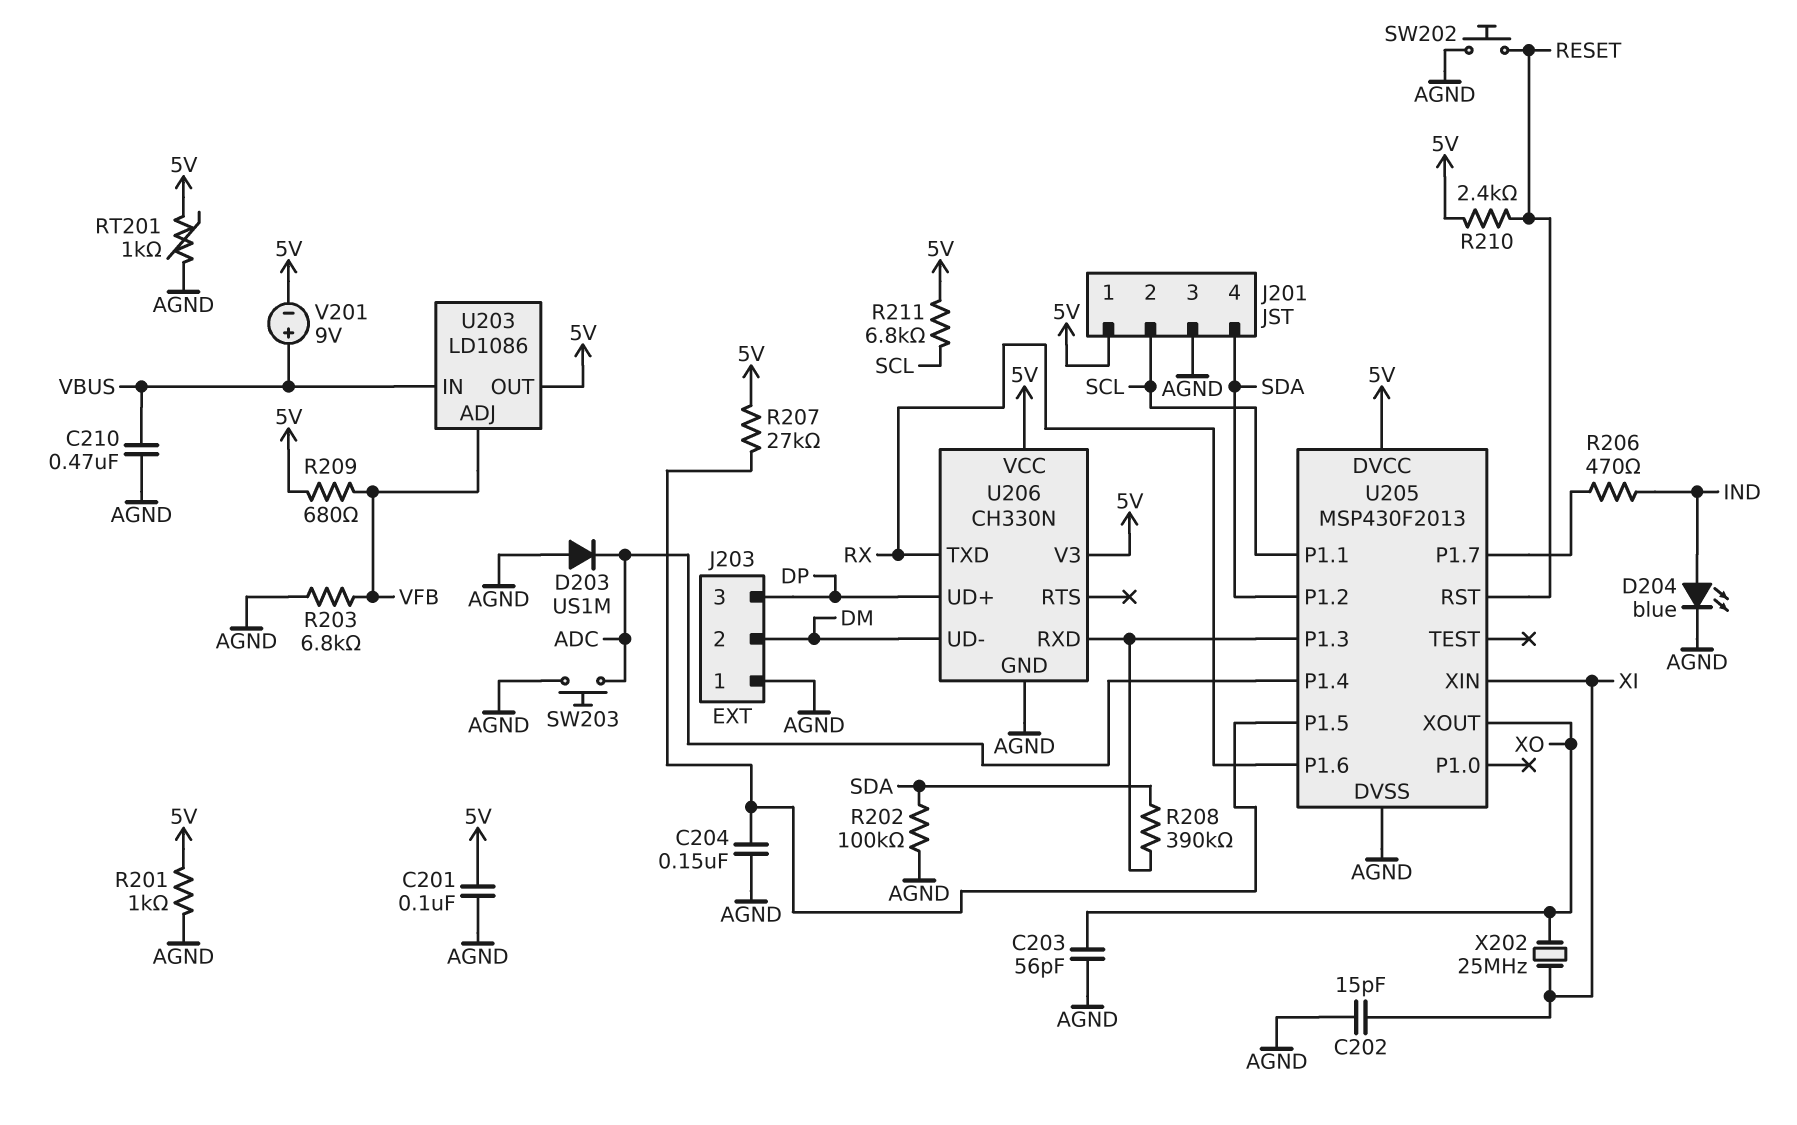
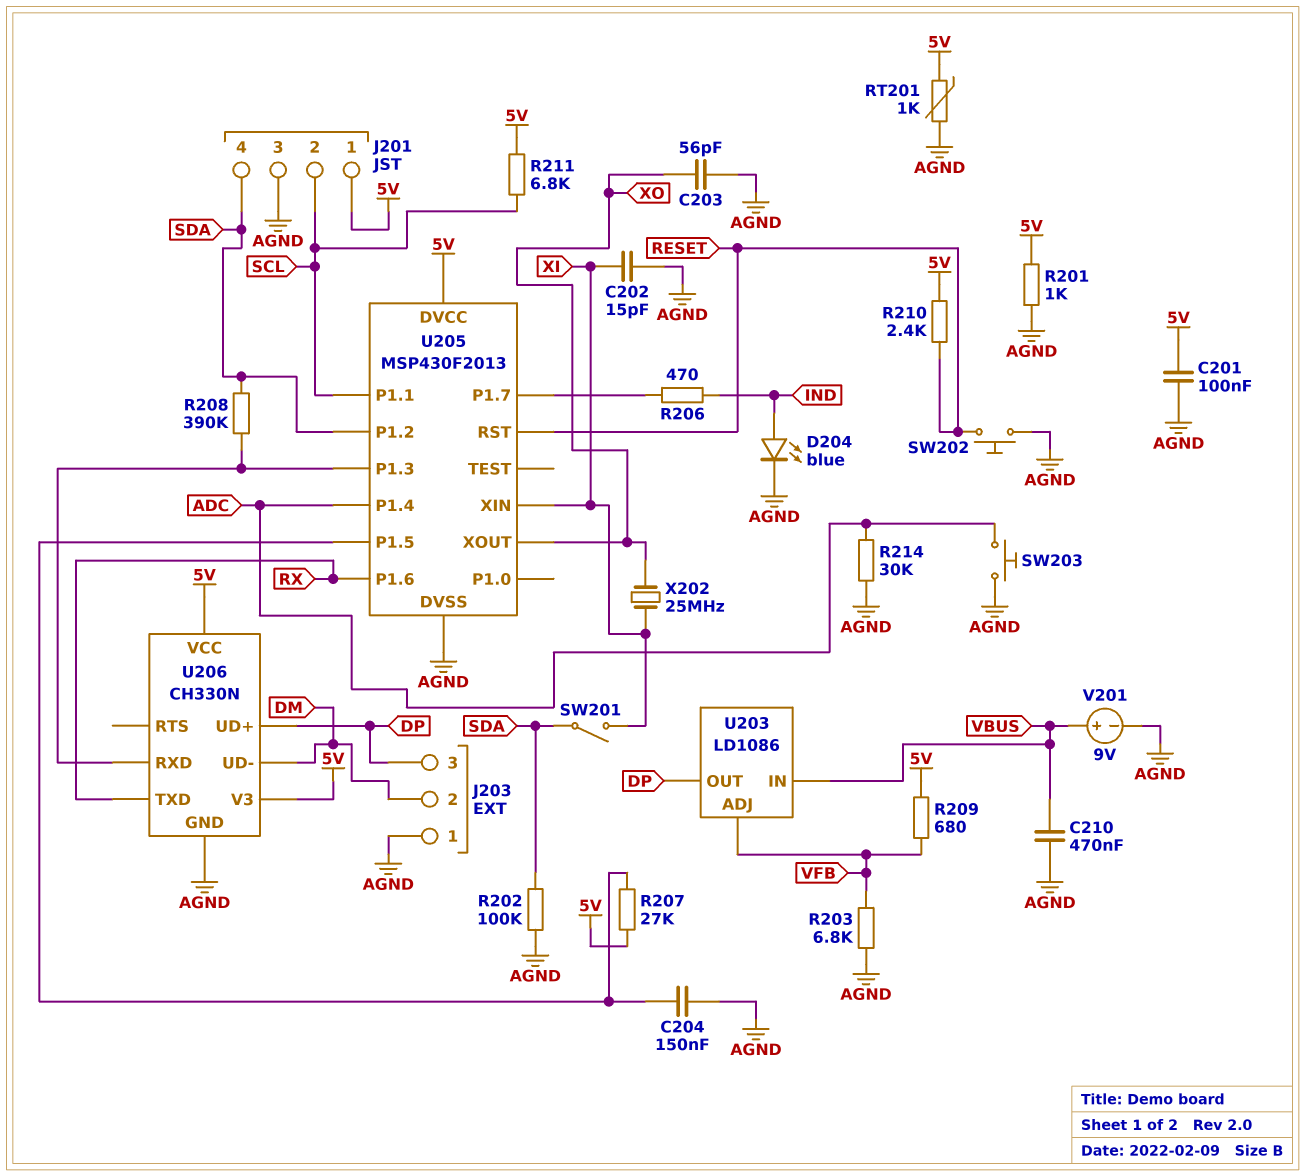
D203: diode US1M (A AGND, K ADC) -> none
R214: none -> 30k (ADC, AGND)
SW201: none -> switch (SDA, XI)
U203 pin OUT: 5V -> DP
V201: 9V (plus VBUS, minus 5V) -> 9V (plus VBUS, minus AGND)

